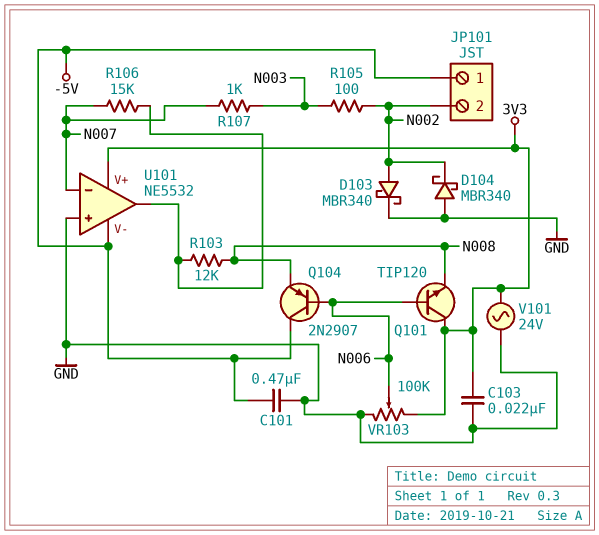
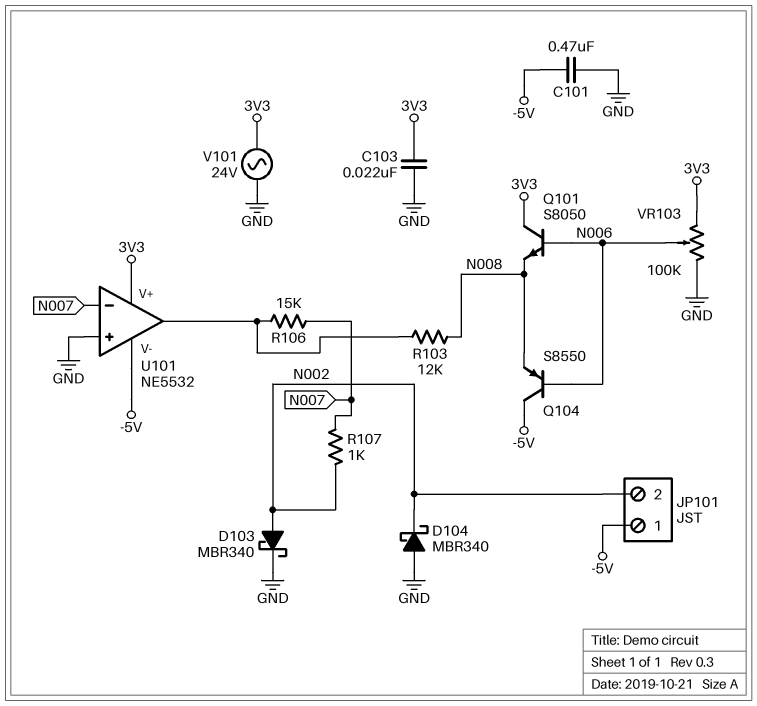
Q101: NPN TIP120 (B N006, C 3V3, E N008) -> NPN S8050 (B N006, C 3V3, E N008)
Q104: PNP 2N2907 (B N006, C -5V, E N008) -> PNP S8550 (B N006, C -5V, E N008)
R105: 100 (N002, N003) -> none
R107: 1k (N003, N007) -> 1k (N002, N007)

